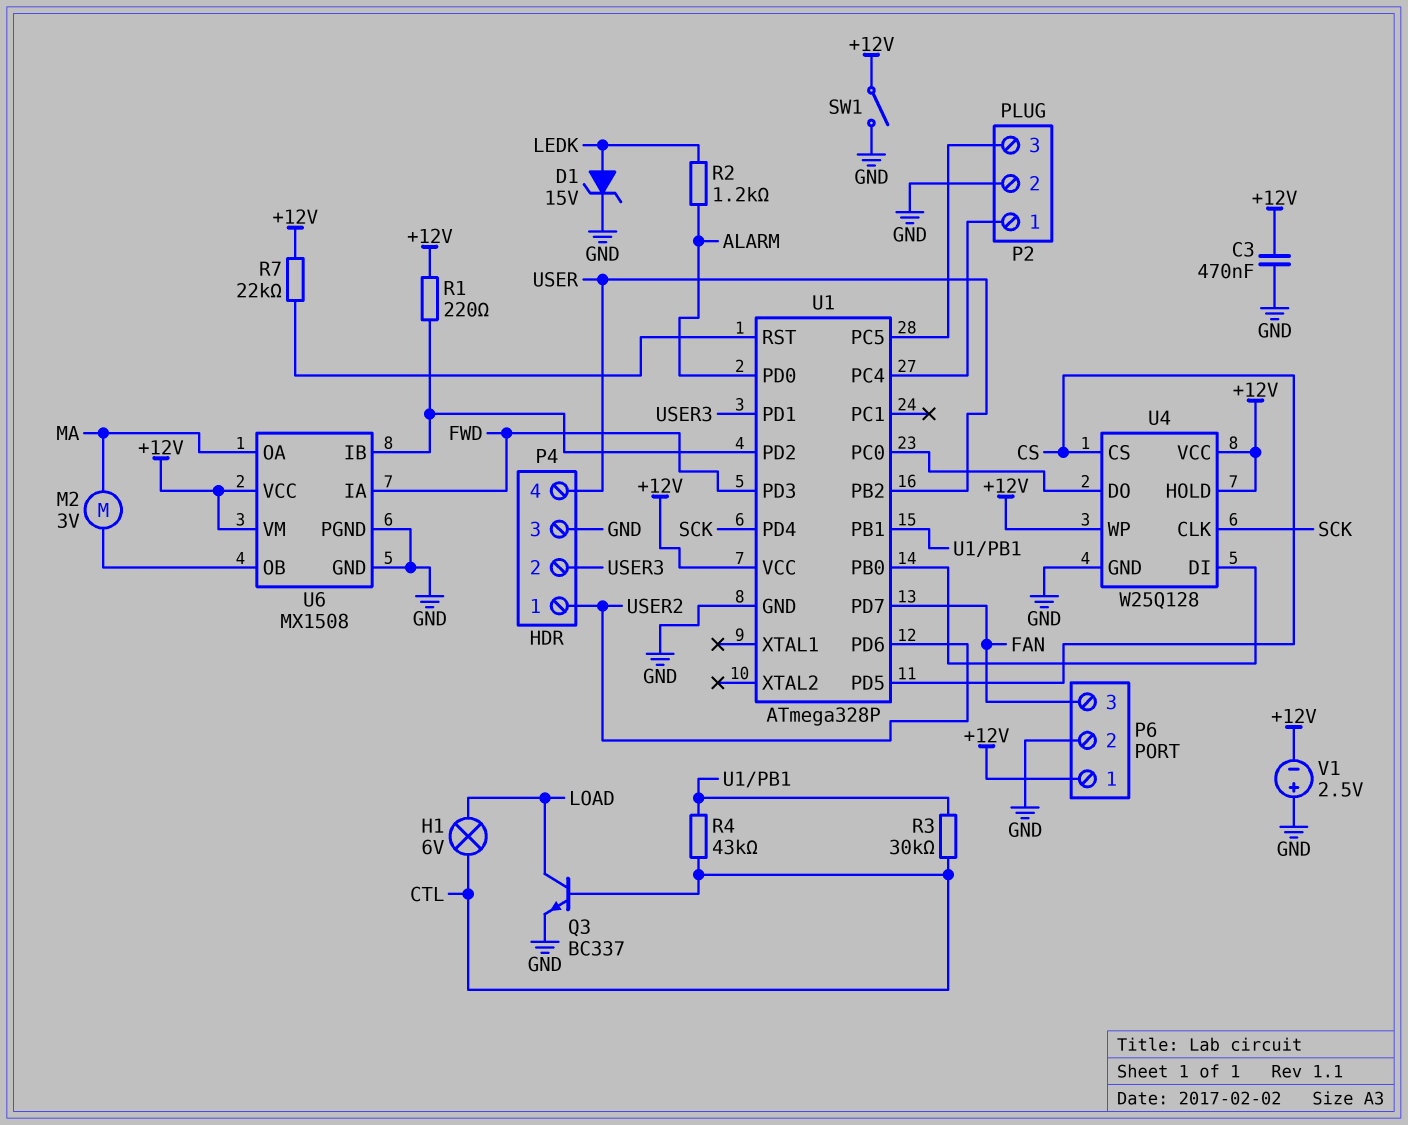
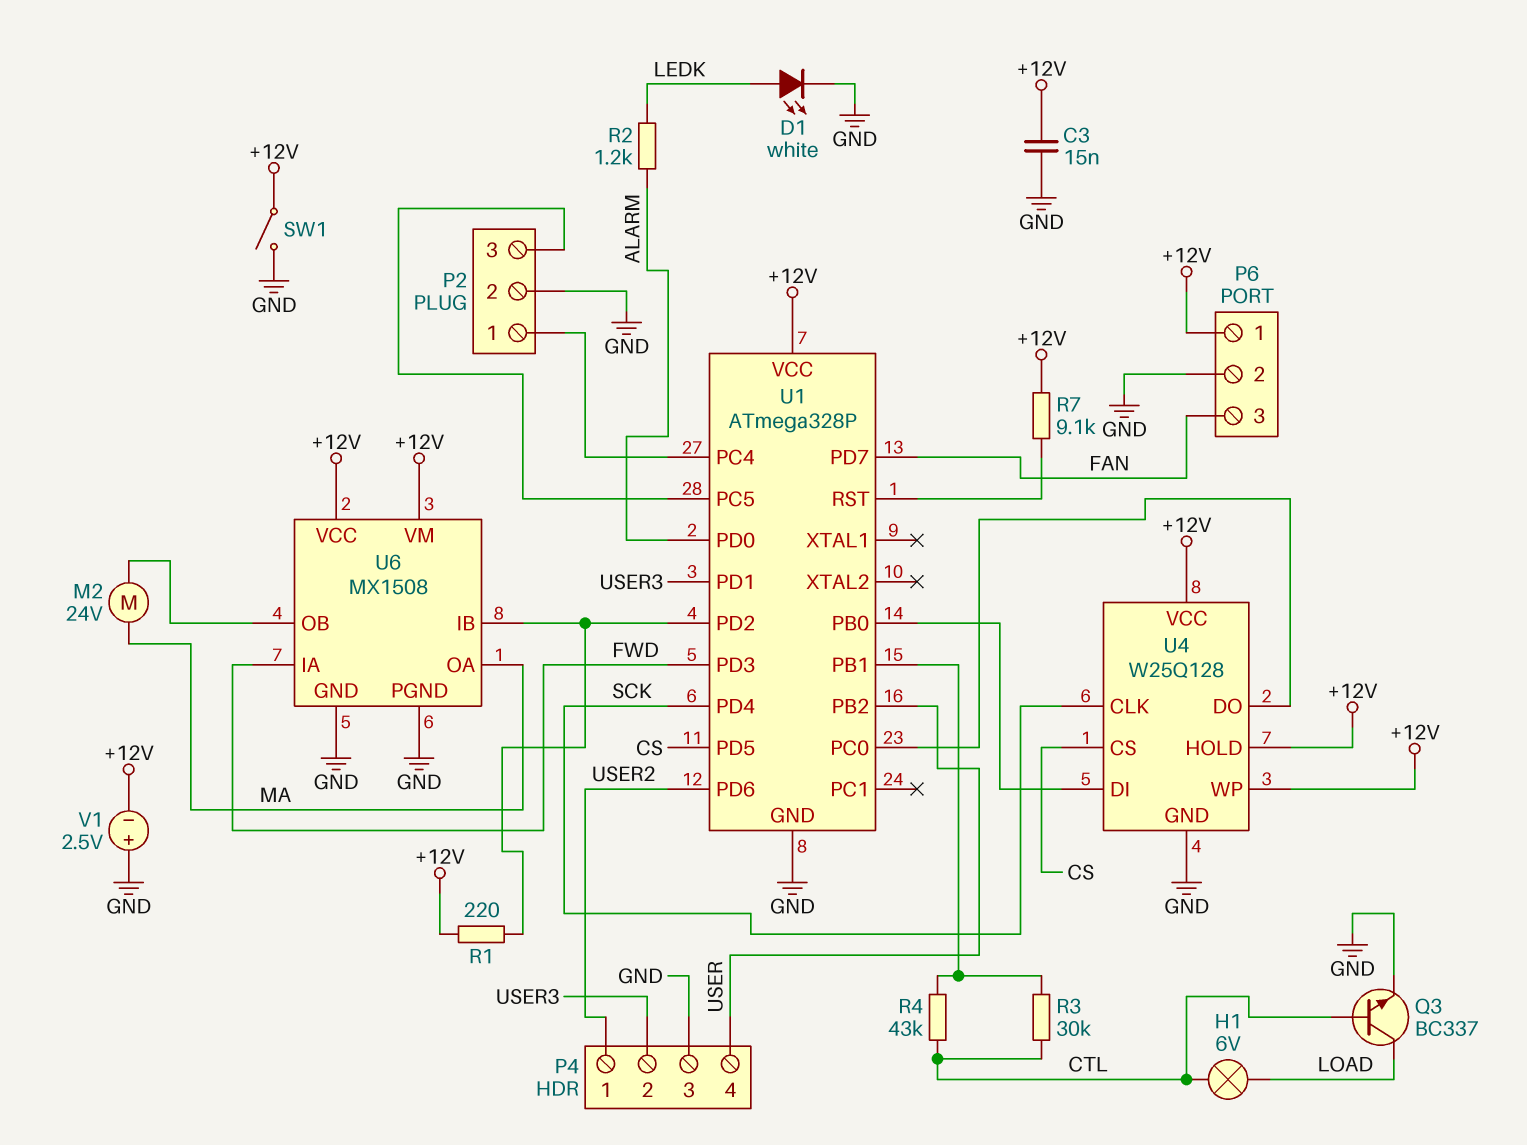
C3: 470nF (+12V, GND) -> 15nF (+12V, GND)
D1: zener 15V (A LEDK, K GND) -> LED white (A LEDK, K GND)
M2: motor 3V (MA, U6/OB) -> motor 24V (MA, U6/OB)
R7: 22k (+12V, U1/RST) -> 9.1k (+12V, U1/RST)

